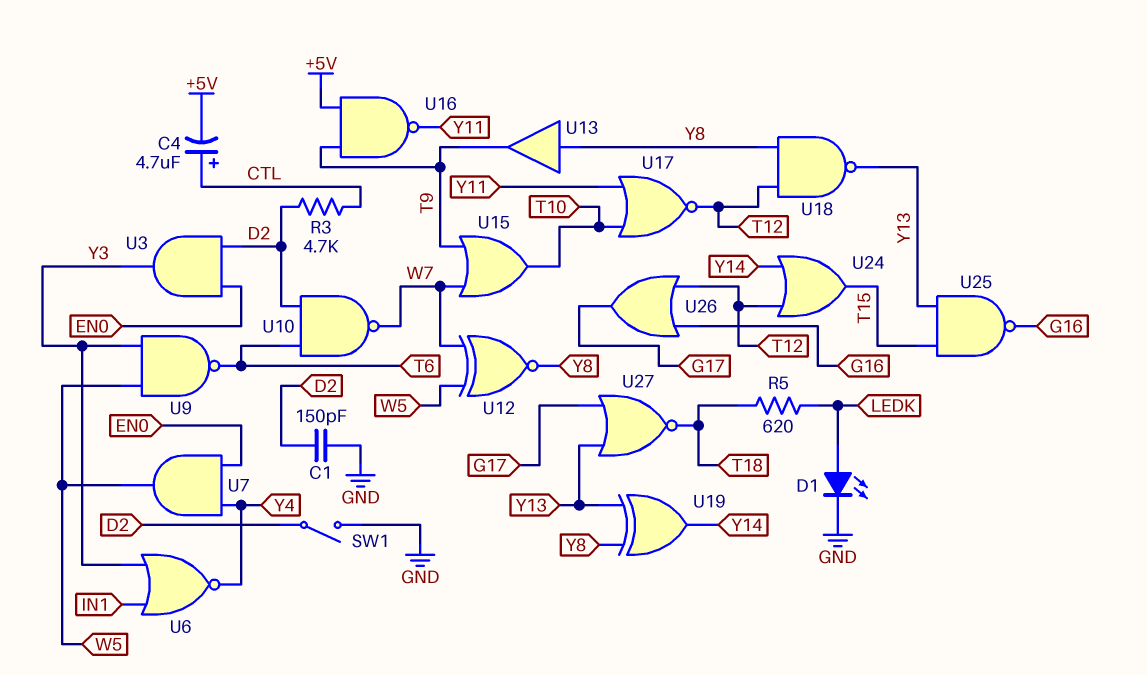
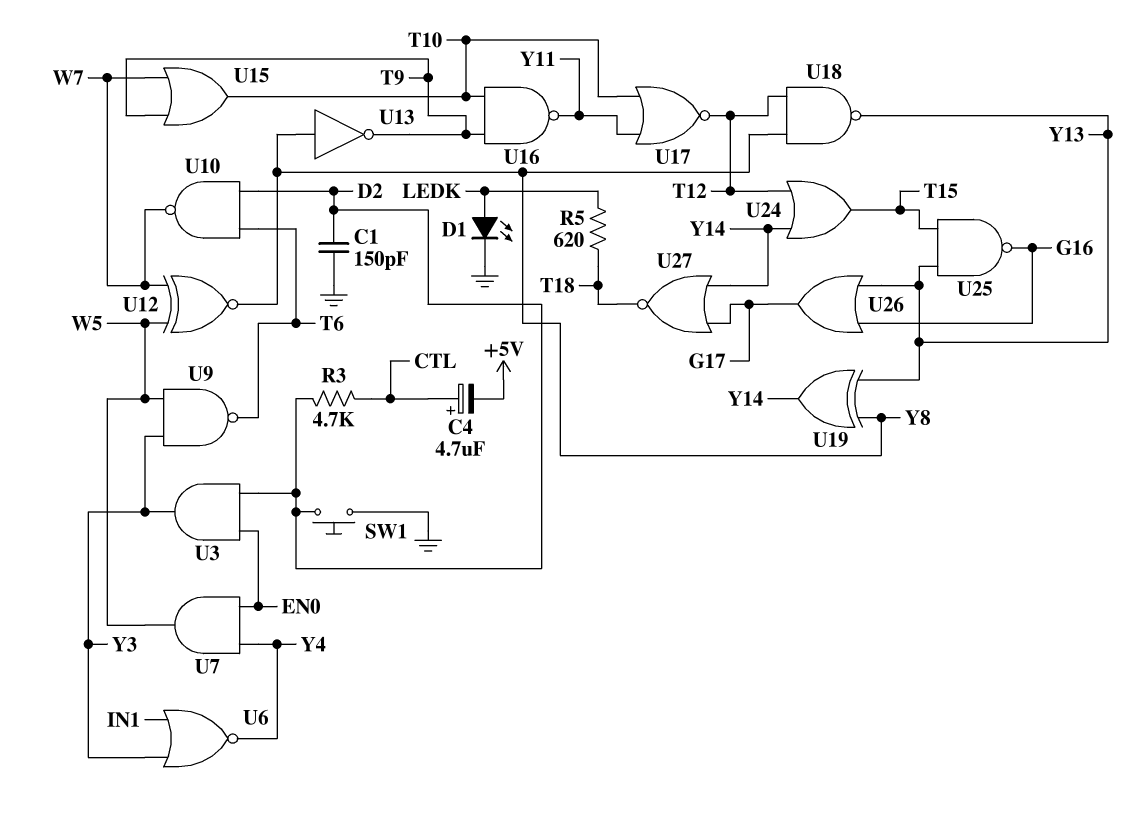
SW1: switch (D2, GND) -> button (D2, GND)
U13: buffer (in Y8, out T9) -> NOT (in Y8, out T9)
U16: NAND (in +5V, in T9, out Y11) -> NAND (in T9, in T10, out Y11)
U26: OR (in G16, in T12, out G17) -> OR (in G16, in Y13, out G17)
U27: NOR (in G17, in Y13, out T18) -> NOR (in G17, in Y14, out T18)

